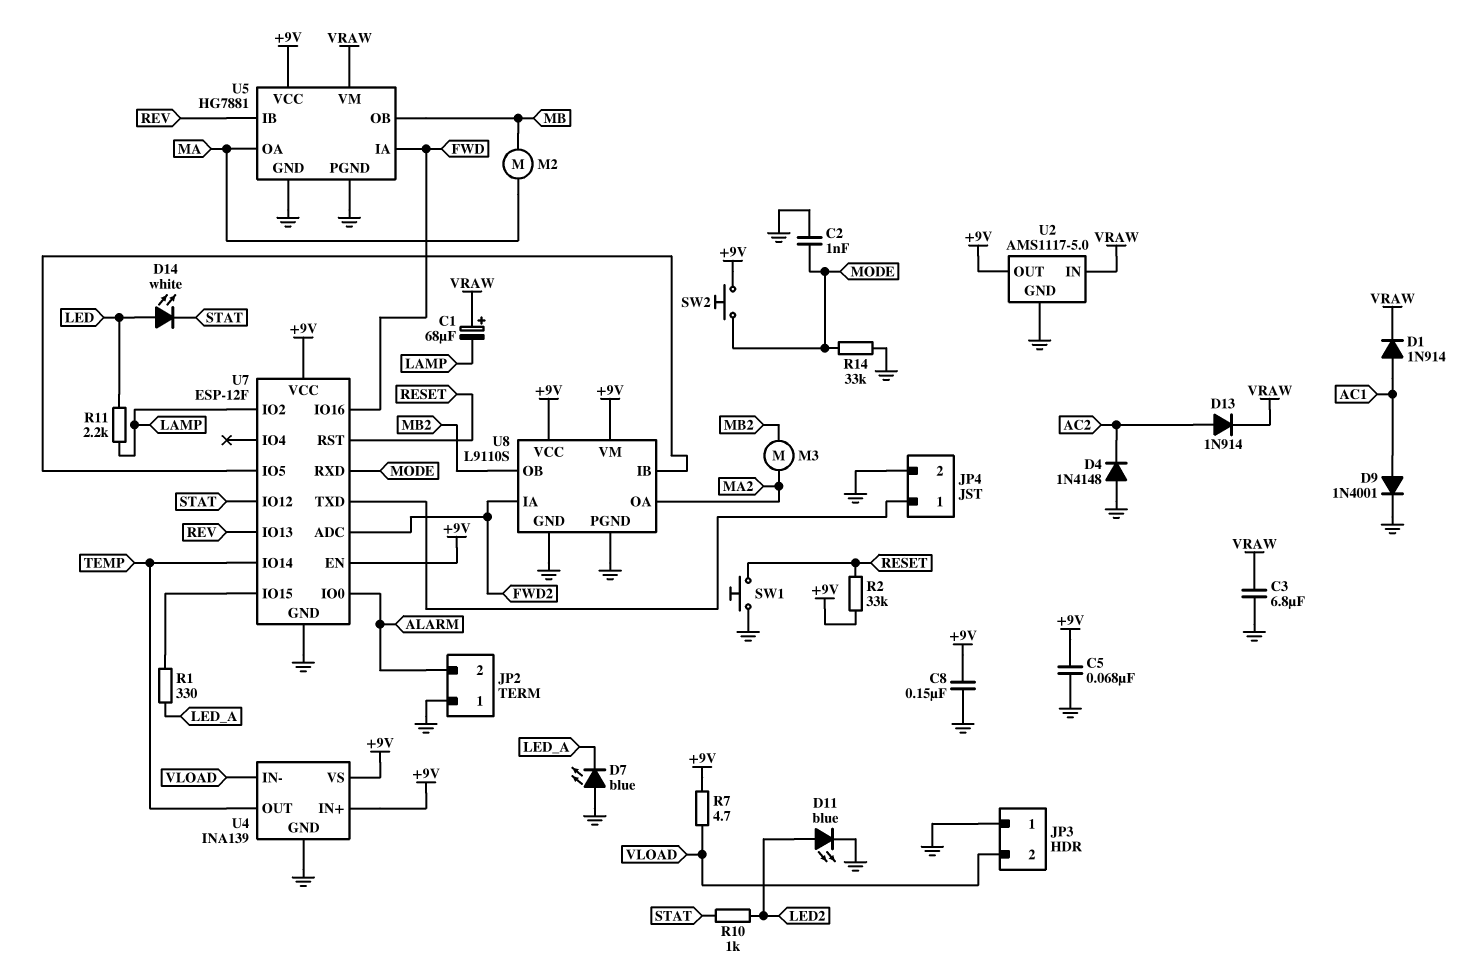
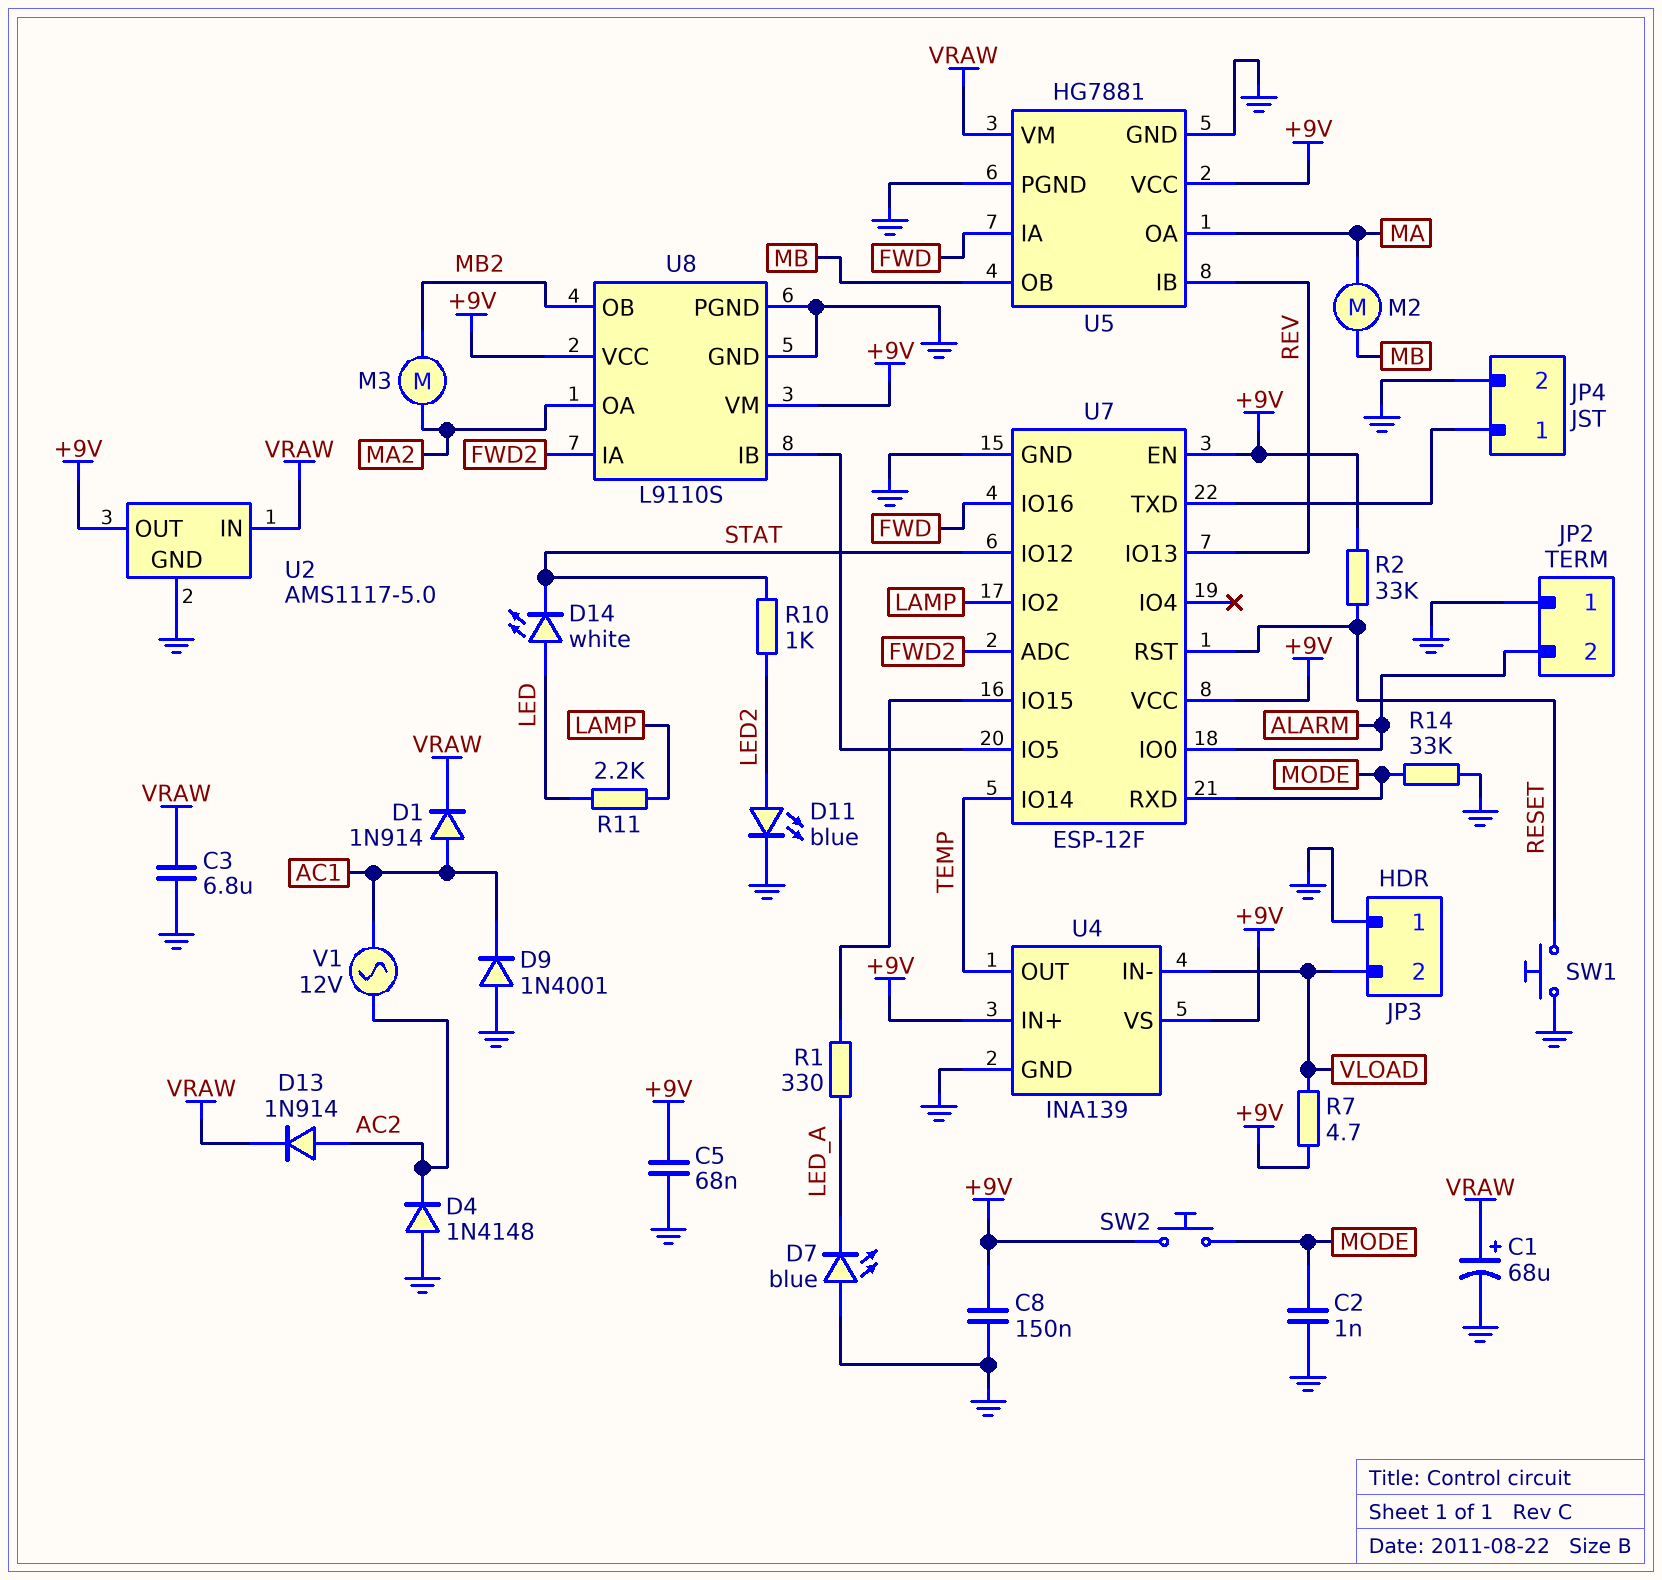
C1: 68uF (plus VRAW, minus LAMP) -> 68uF (plus VRAW, minus GND)
D9: diode 1N4001 (A AC1, K GND) -> diode 1N4001 (A GND, K AC1)
V1: none -> AC 12V (AC1, AC2)

